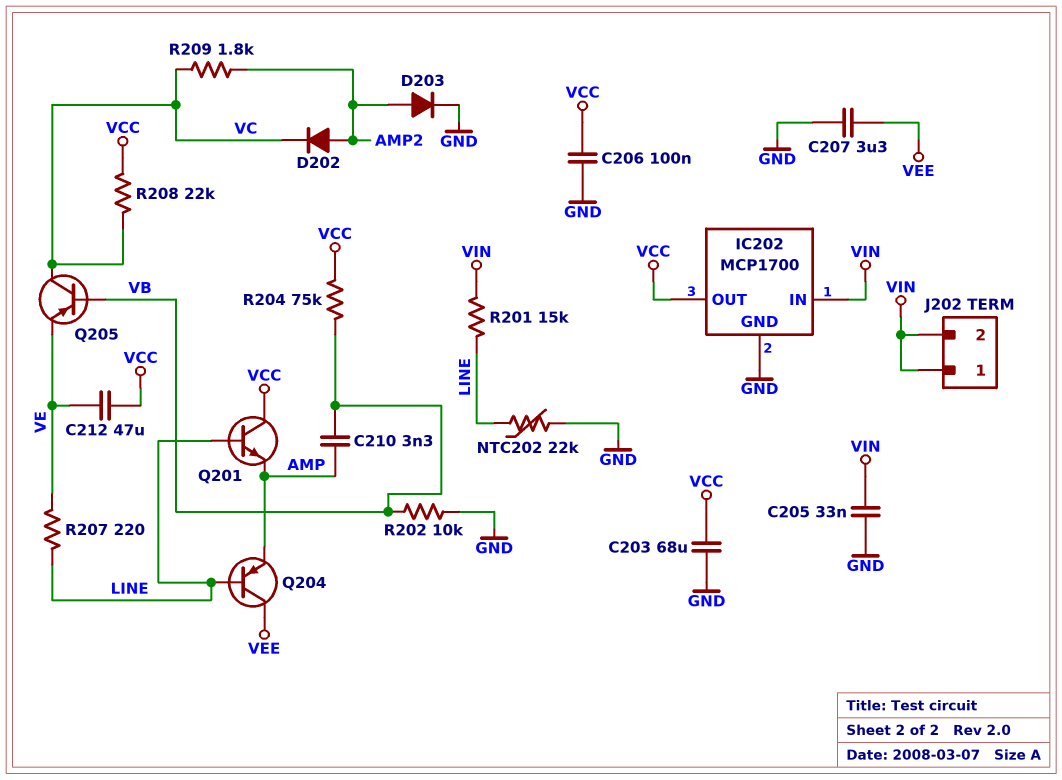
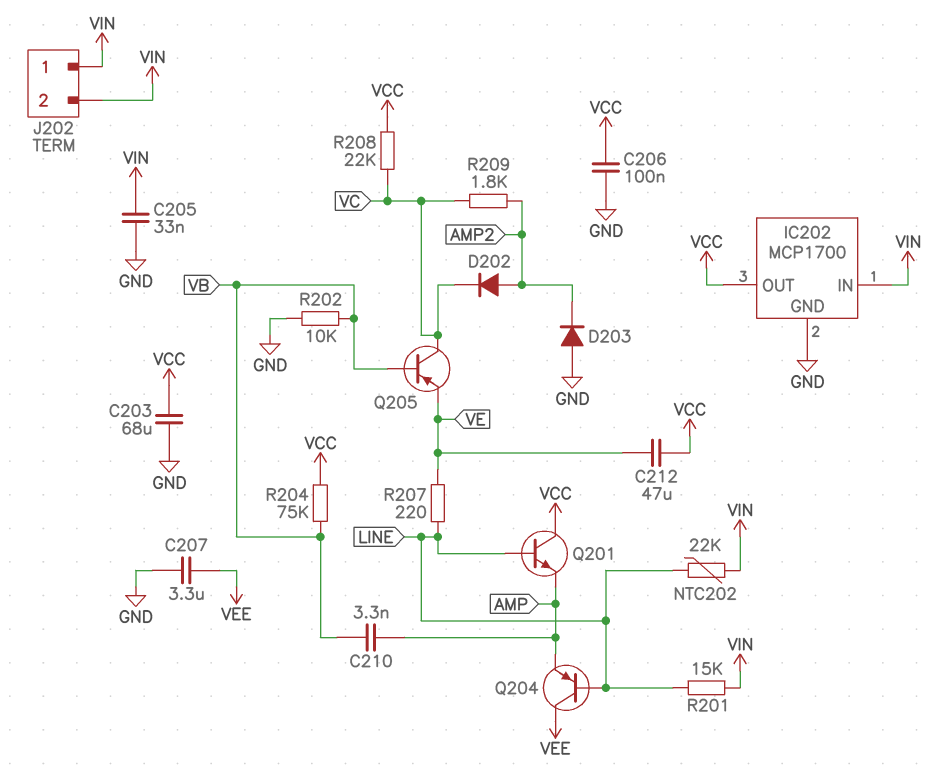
D203: diode (A AMP2, K GND) -> diode (A GND, K AMP2)
NTC202: 22k (GND, LINE) -> 22k (LINE, VIN)

